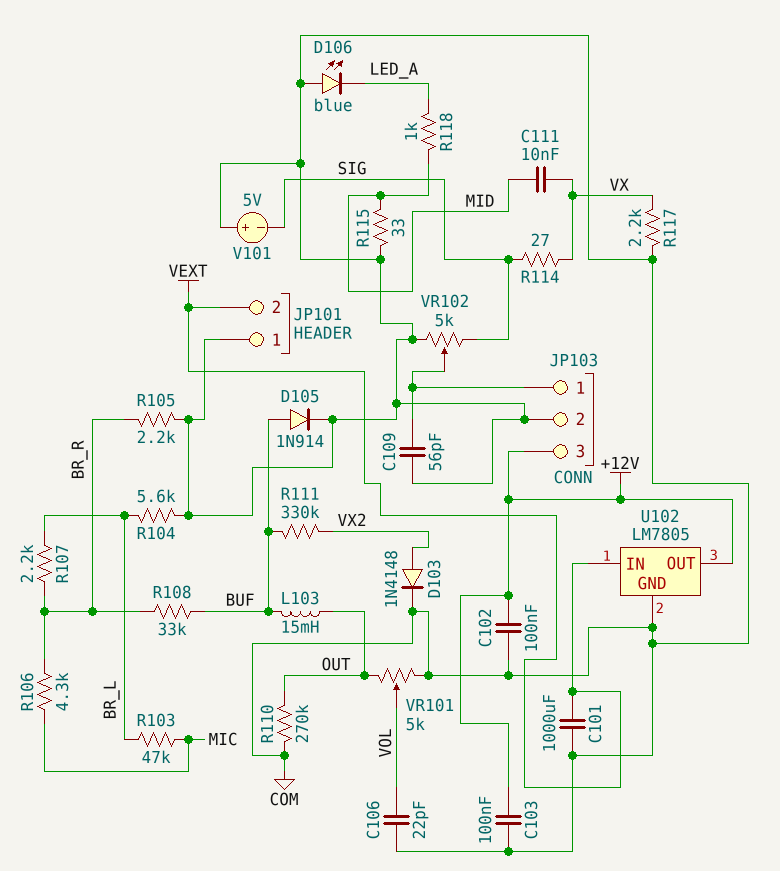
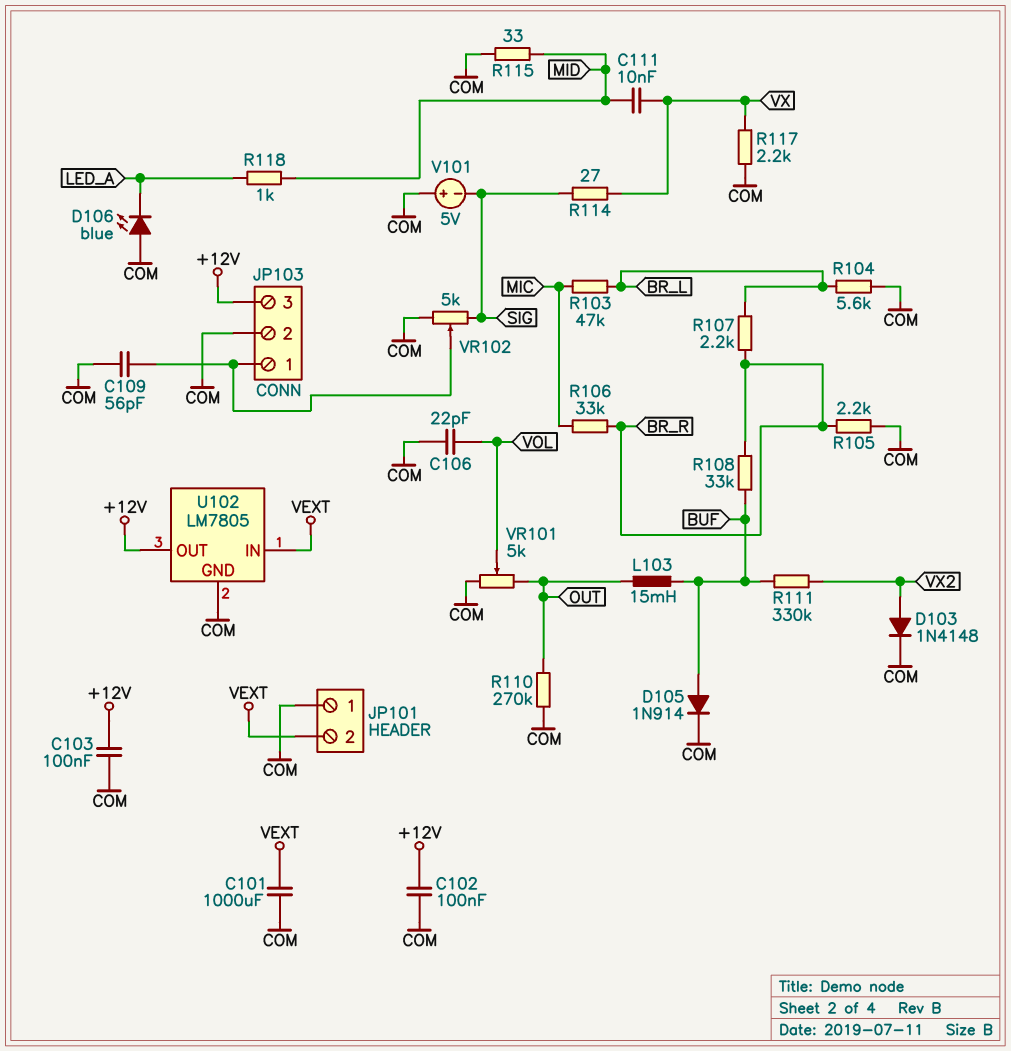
R106: 4.3k (BR_R, MIC) -> 33k (BR_R, MIC)

